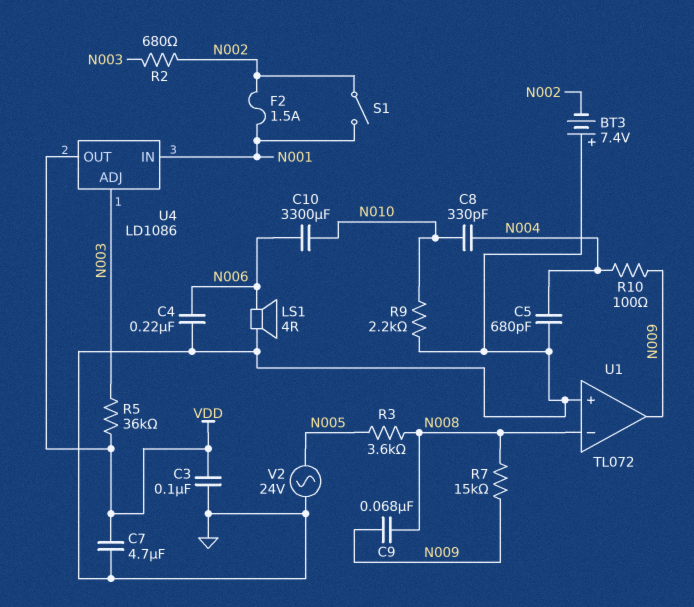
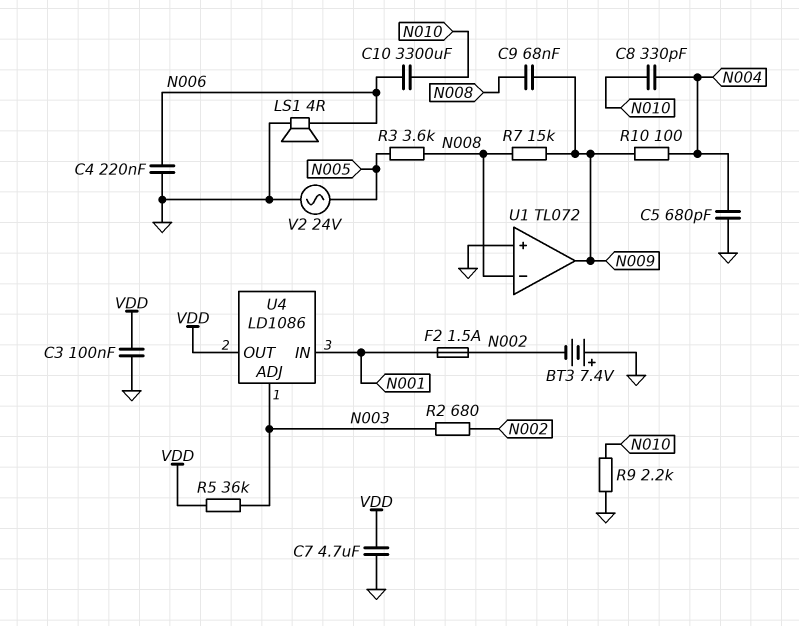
S1: switch (N001, N002) -> none

